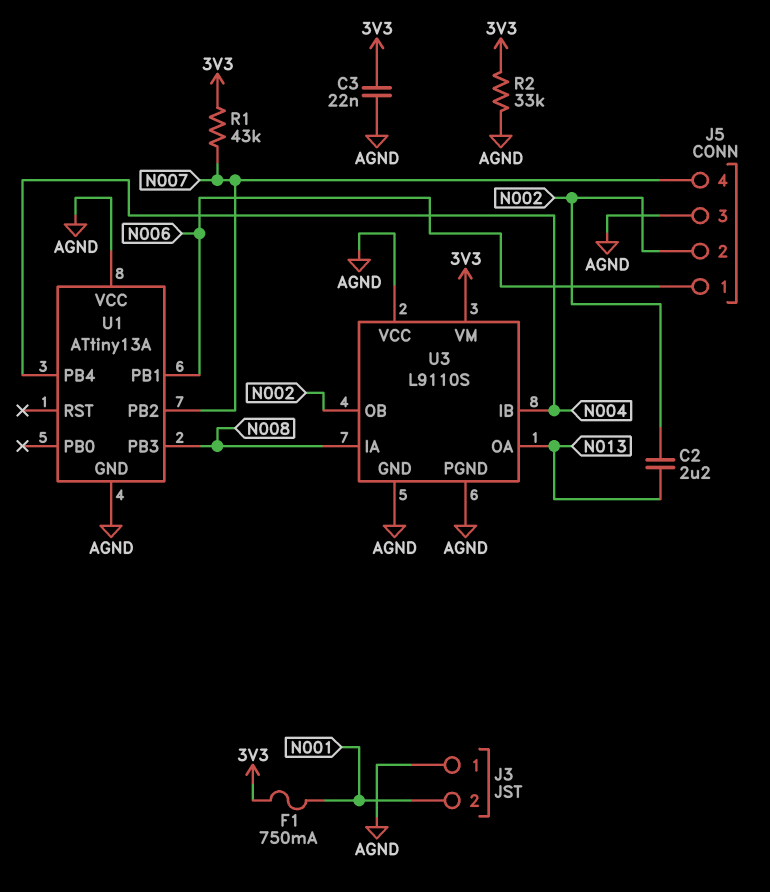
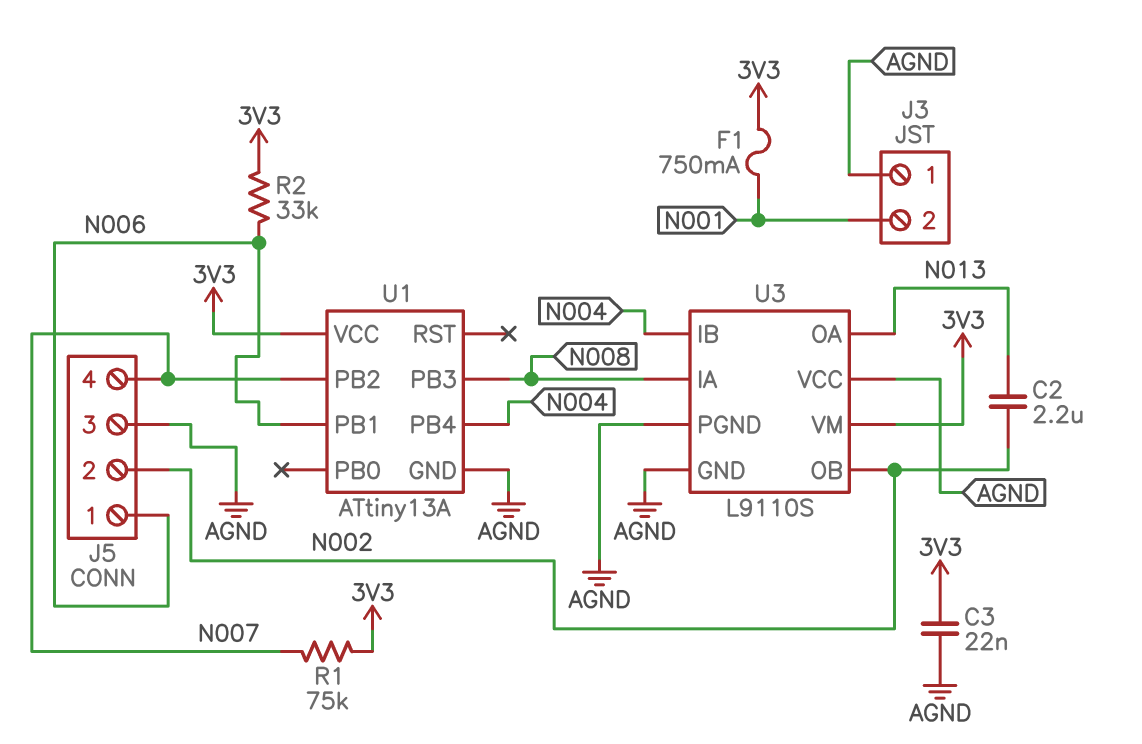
R1: 43k (3V3, N007) -> 75k (3V3, N007)
R2: 33k (3V3, AGND) -> 33k (3V3, N006)
U1 pin VCC: AGND -> 3V3

